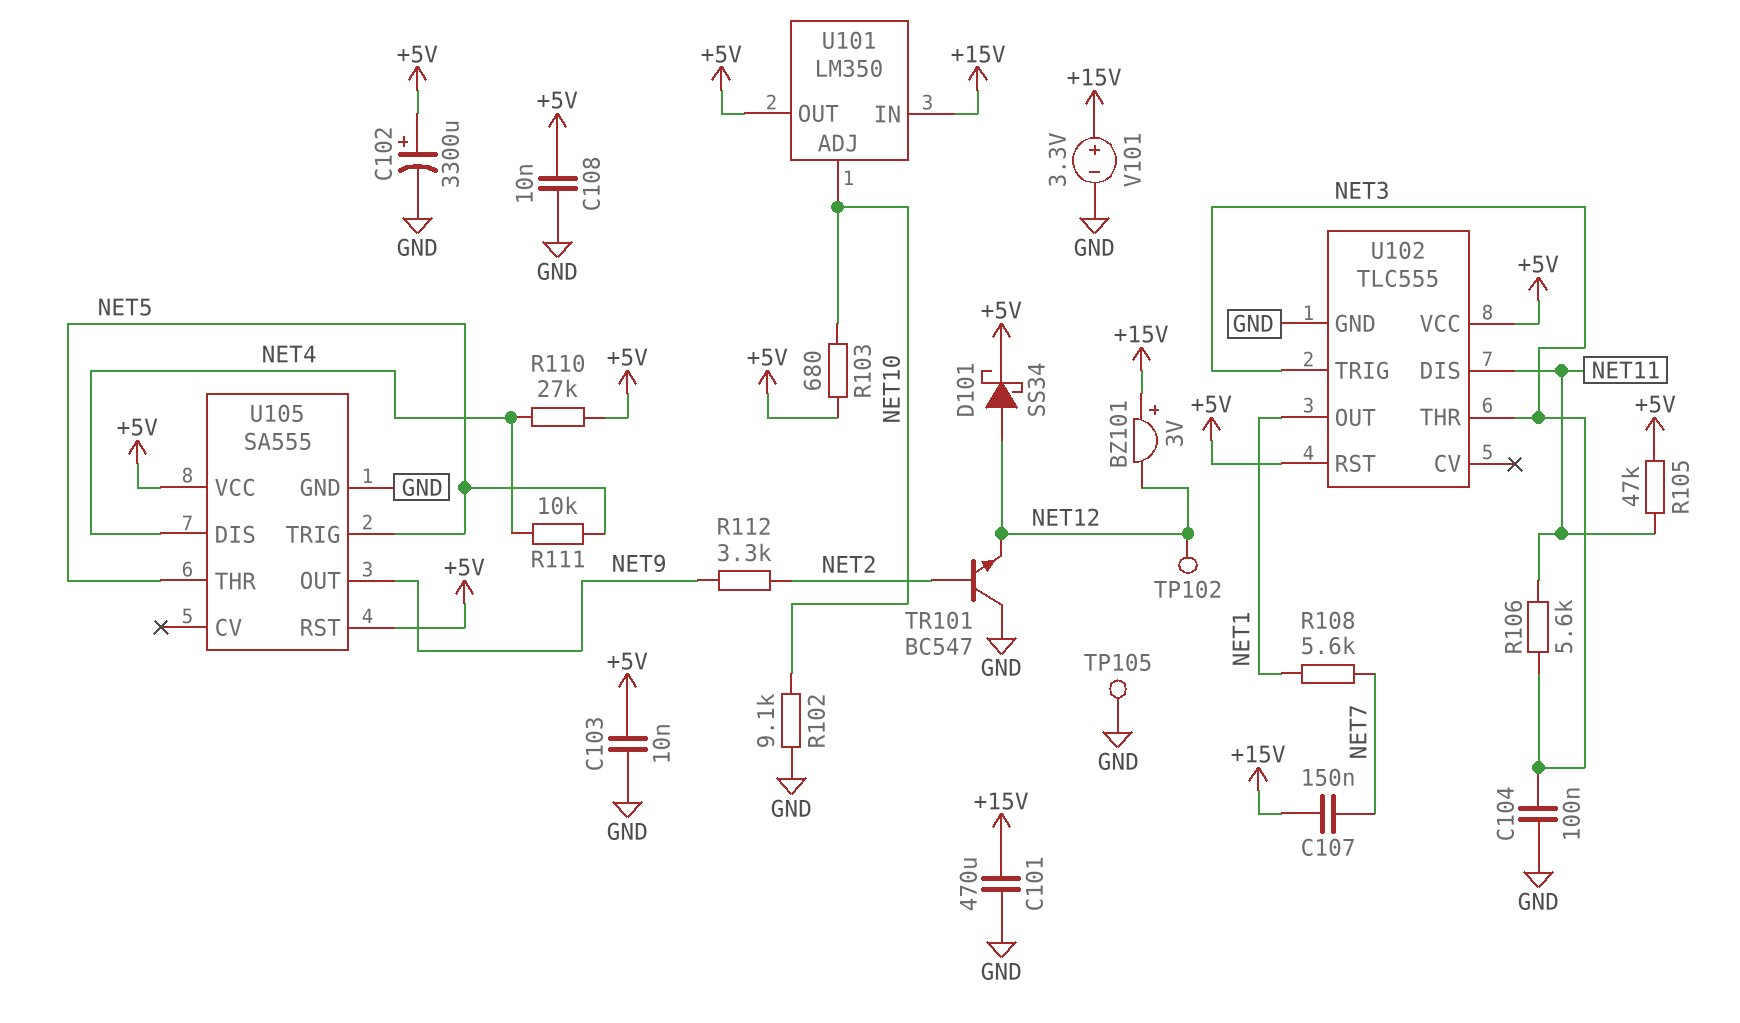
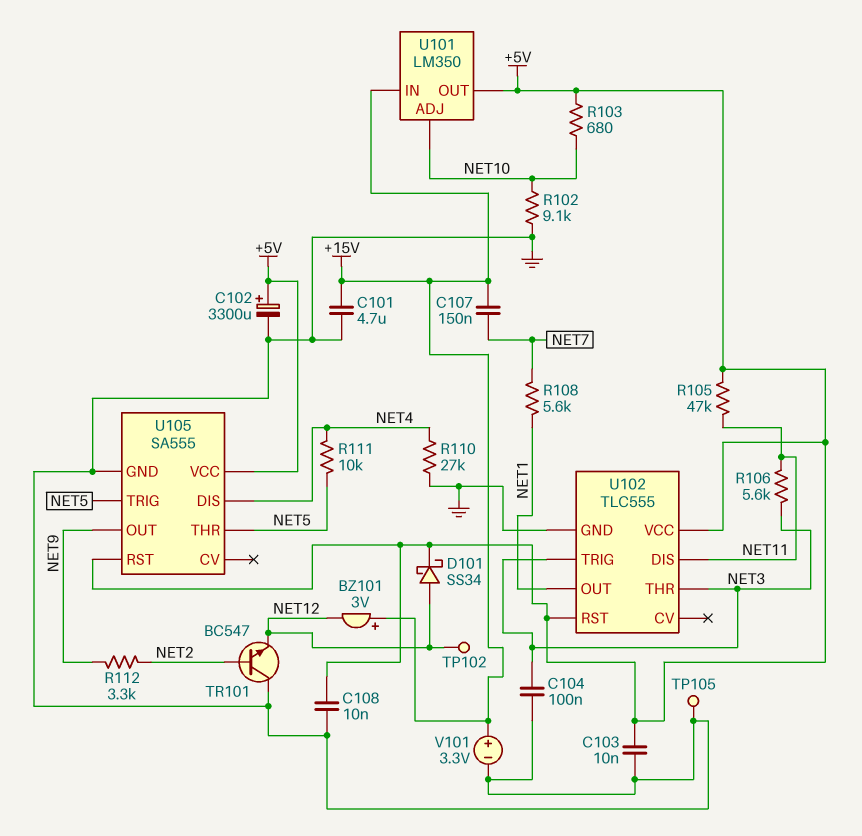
C101: 470uF (+15V, GND) -> 4.7uF (+15V, GND)
R110: 27k (+5V, NET4) -> 27k (GND, NET4)

